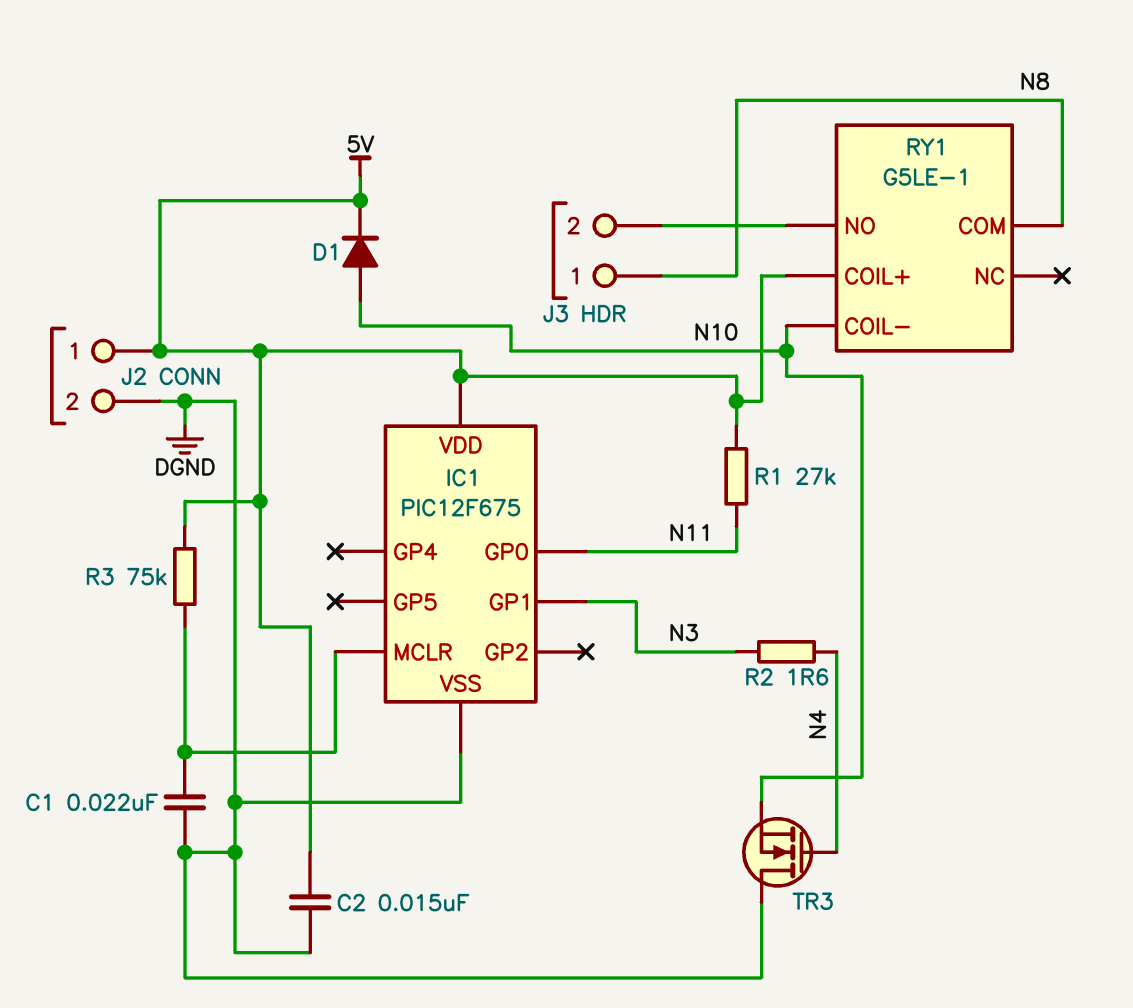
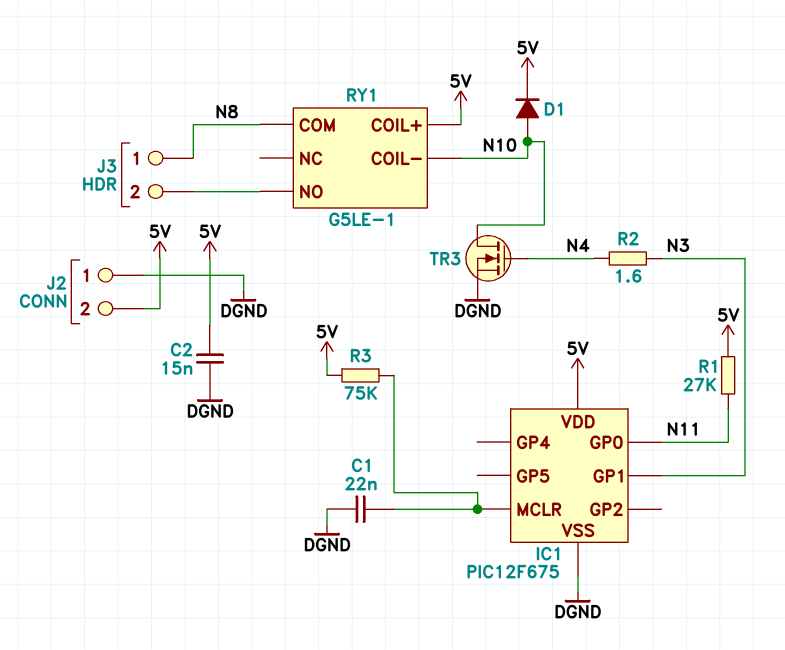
J2 pin 1: 5V -> DGND
J2 pin 2: DGND -> 5V
TR3: NMOS (G N4, D DGND, S N10) -> NMOS (G N4, D N10, S DGND)

